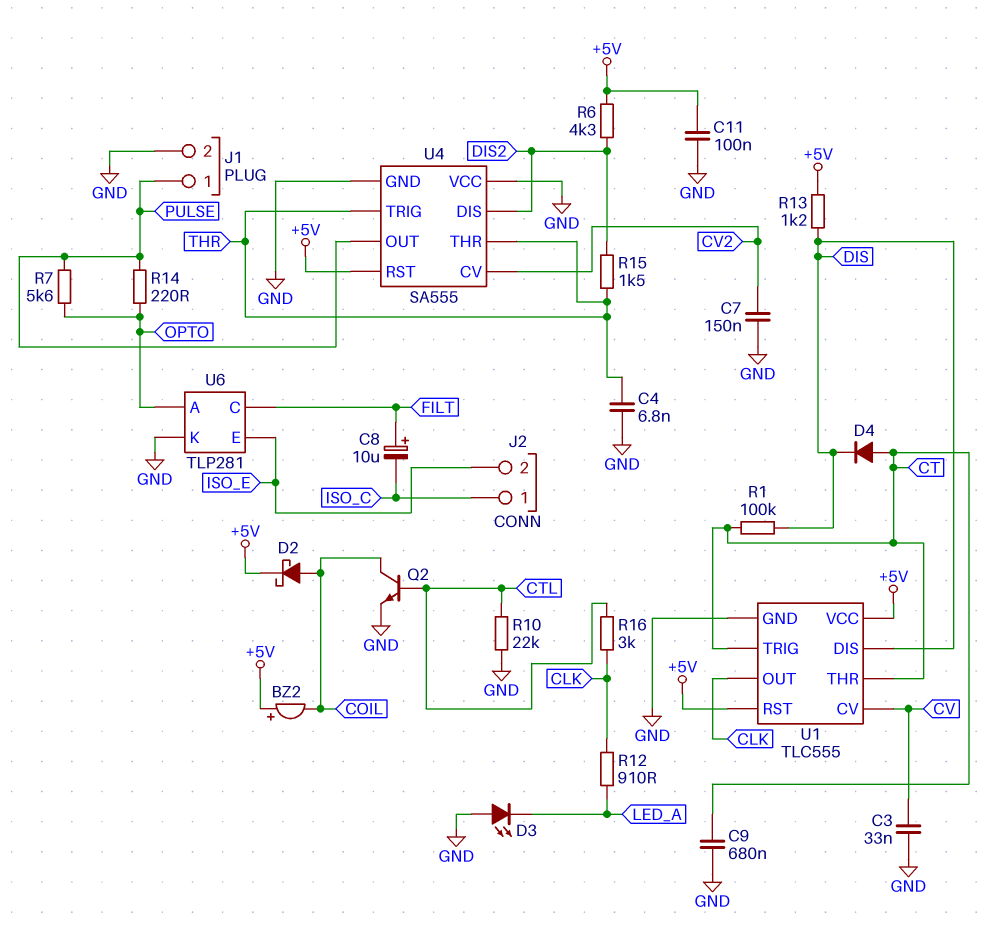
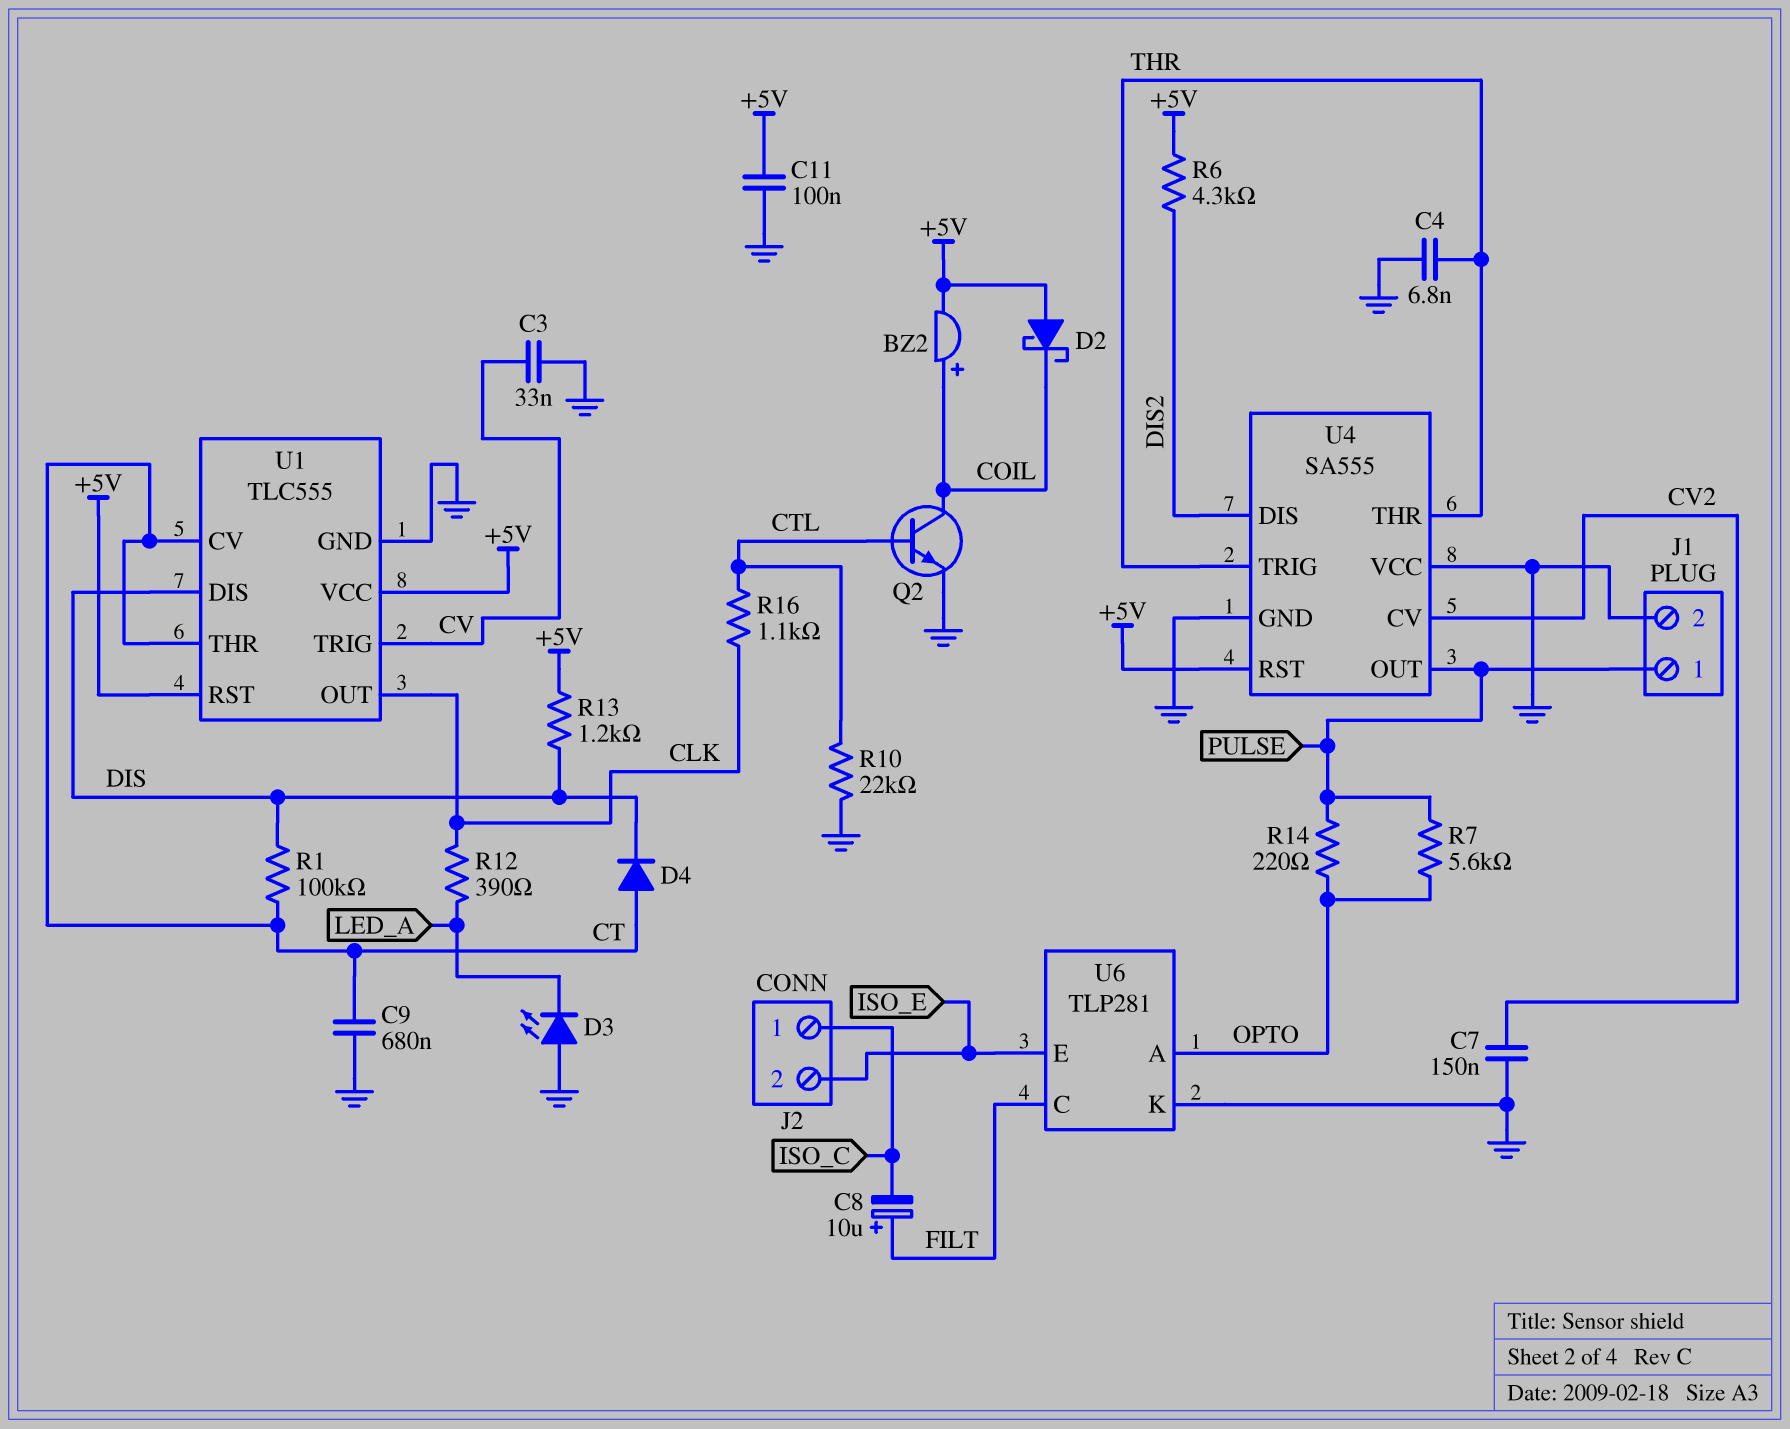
BZ2: buzzer (plus +5V, minus COIL) -> buzzer (plus COIL, minus +5V)
D2: schottky (A COIL, K +5V) -> schottky (A +5V, K COIL)
R12: 910 (CLK, LED_A) -> 390 (CLK, LED_A)
R15: 1.5k (DIS2, THR) -> none
R16: 3k (CLK, CTL) -> 1.1k (CLK, CTL)
U1 pin CV: CV -> CT
U1 pin TRIG: CT -> CV

